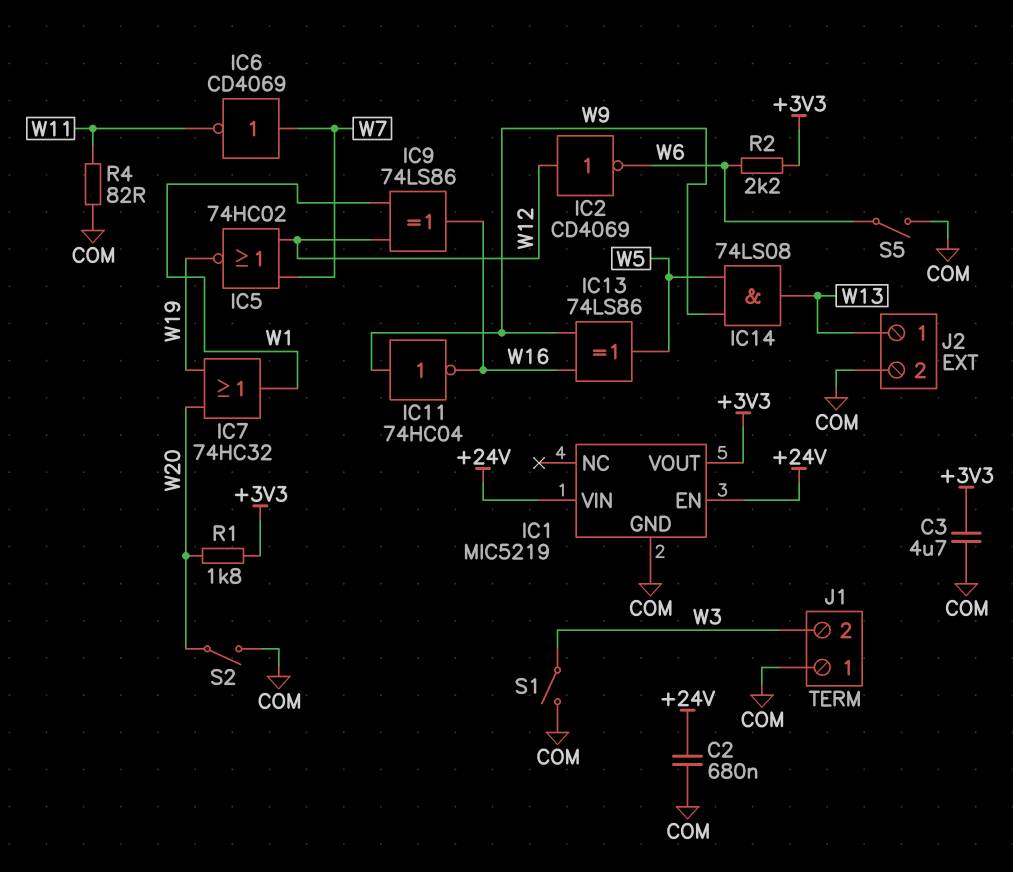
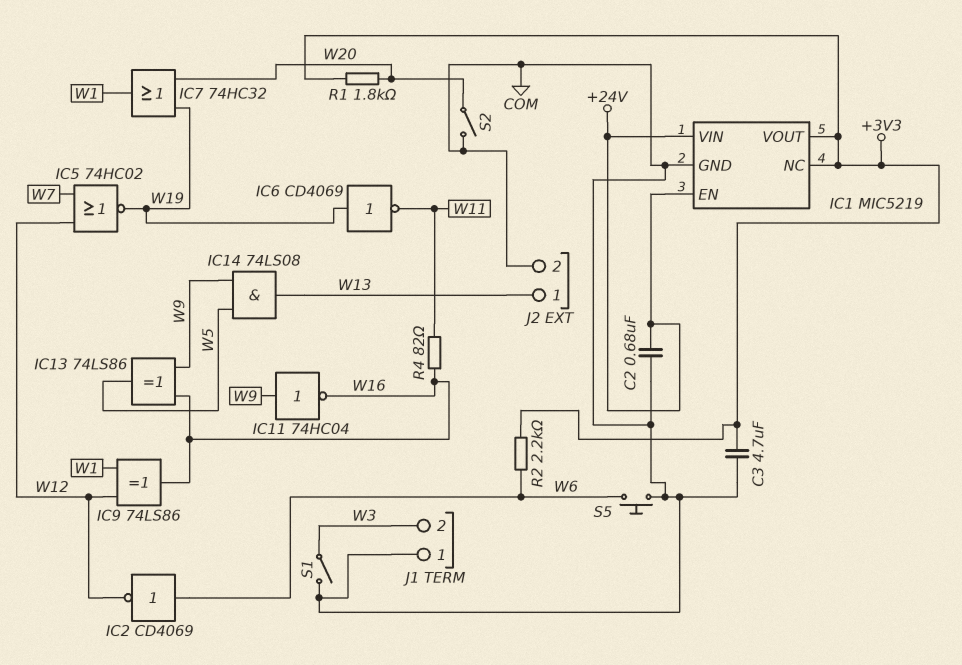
IC1 pin NC: none -> +3V3
IC2: NOT CD4069 (in W12, out W6) -> NOT CD4069 (in W6, out W12)
IC6: NOT CD4069 (in W7, out W11) -> NOT CD4069 (in W19, out W11)
R4: 82 (COM, W11) -> 82 (W11, W16)
S5: switch (COM, W6) -> button (COM, W6)

